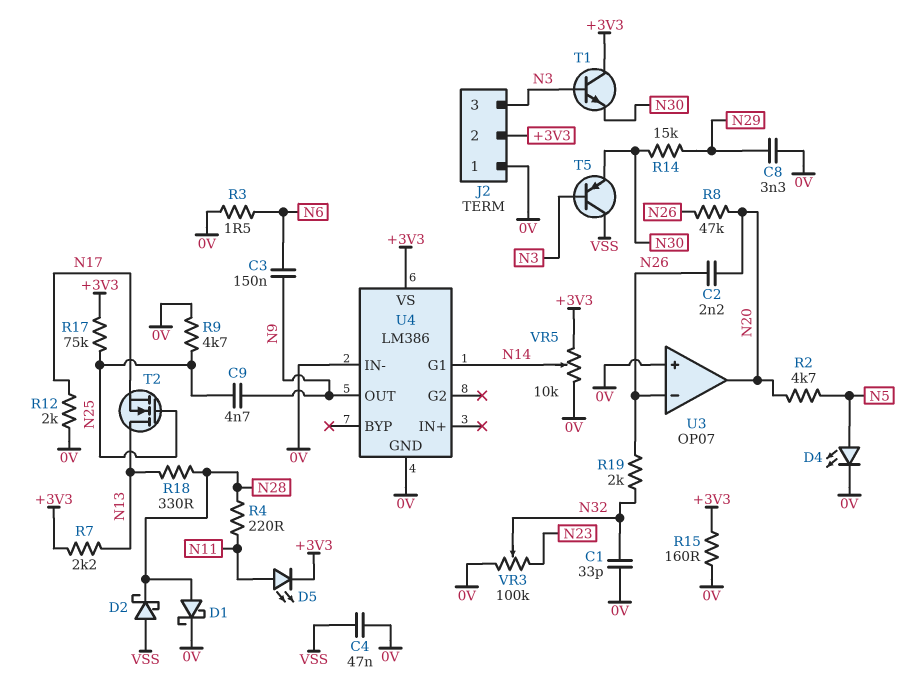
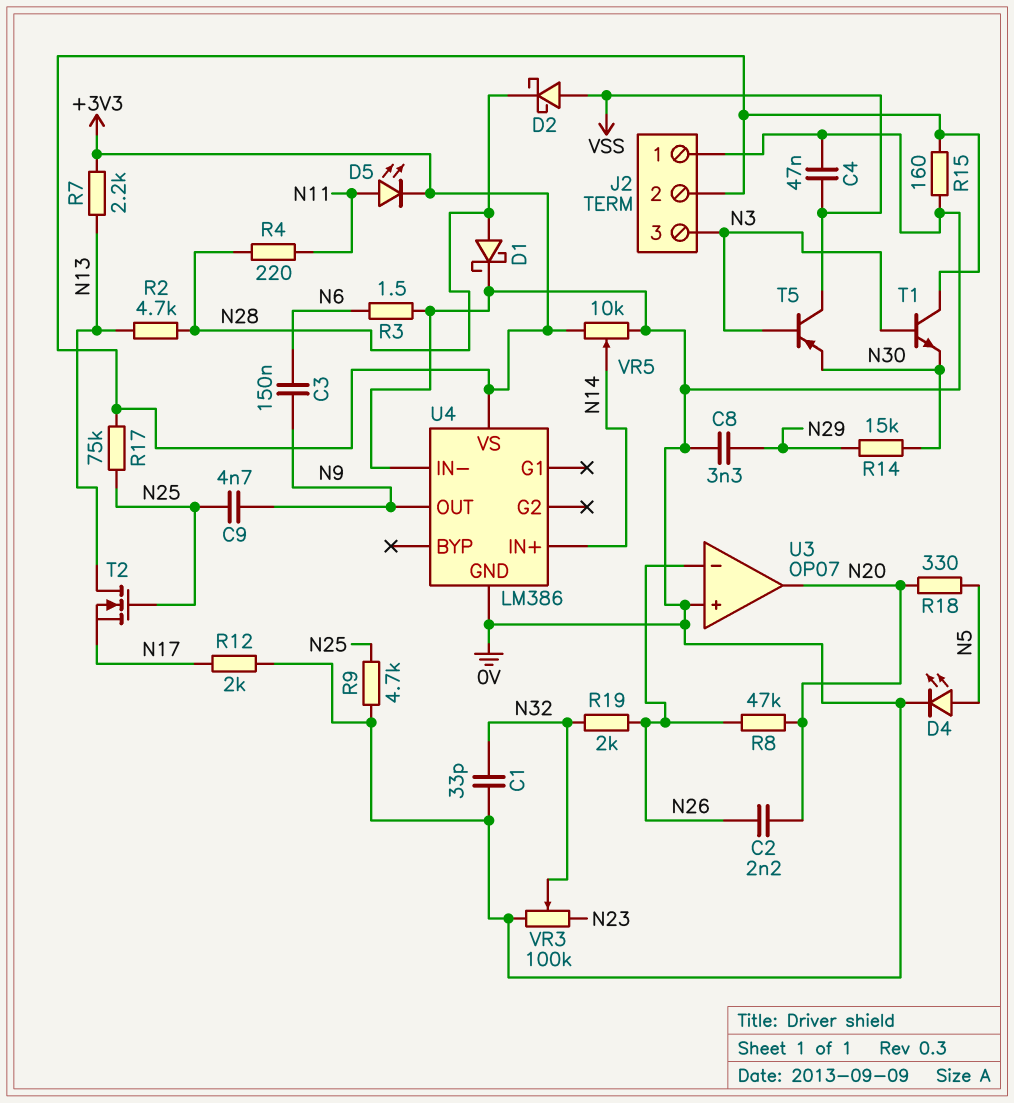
R2: 4.7k (N5, N20) -> 4.7k (N13, N28)
R18: 330 (N13, N28) -> 330 (N5, N20)
U4 pin G1: N14 -> none
U4 pin IN+: none -> N14

